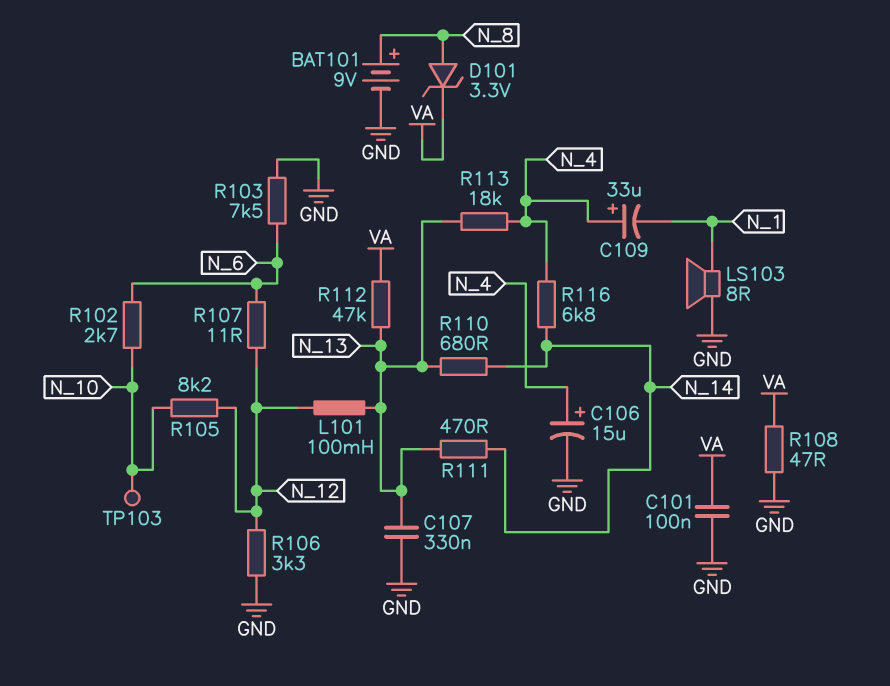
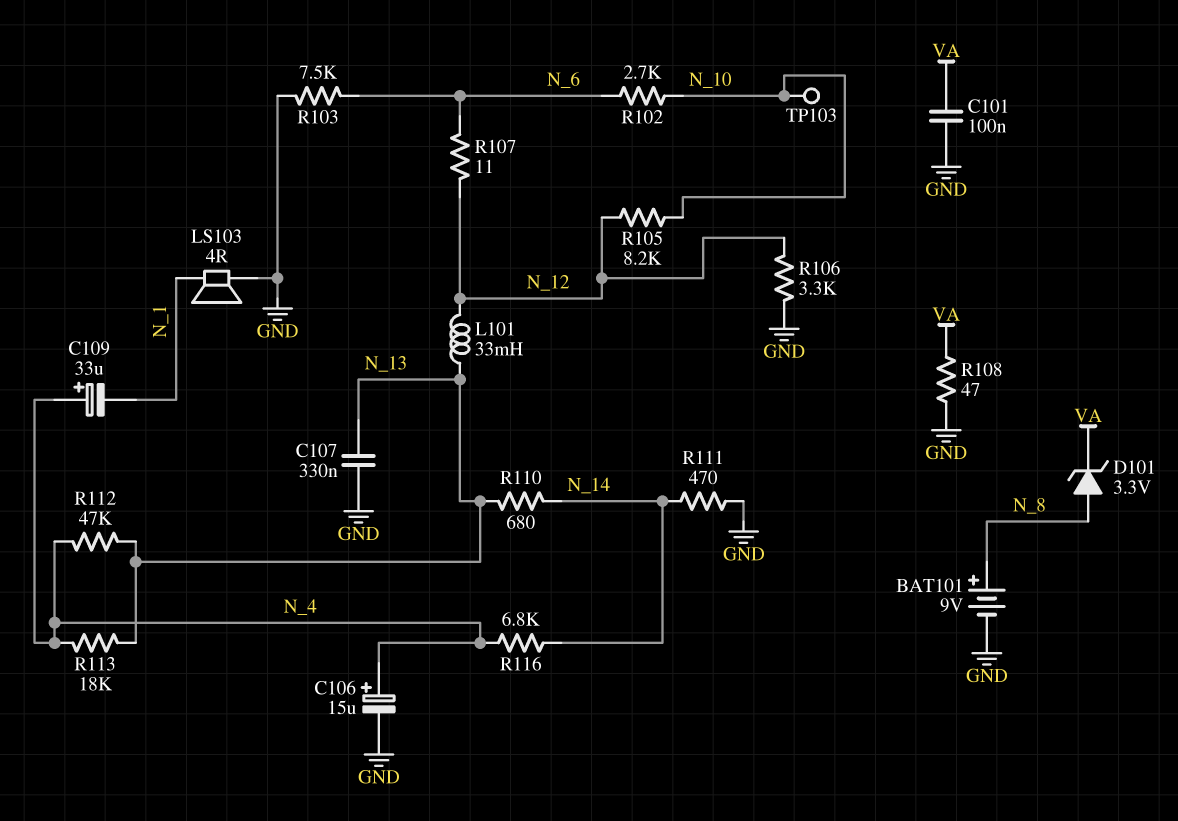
L101: 100mH (N_12, N_13) -> 33mH (N_12, N_13)
LS103: speaker 8R (GND, N_1) -> speaker 4R (GND, N_1)
R111: 470 (N_13, N_14) -> 470 (GND, N_14)
R112: 47k (N_13, VA) -> 47k (N_4, N_13)

